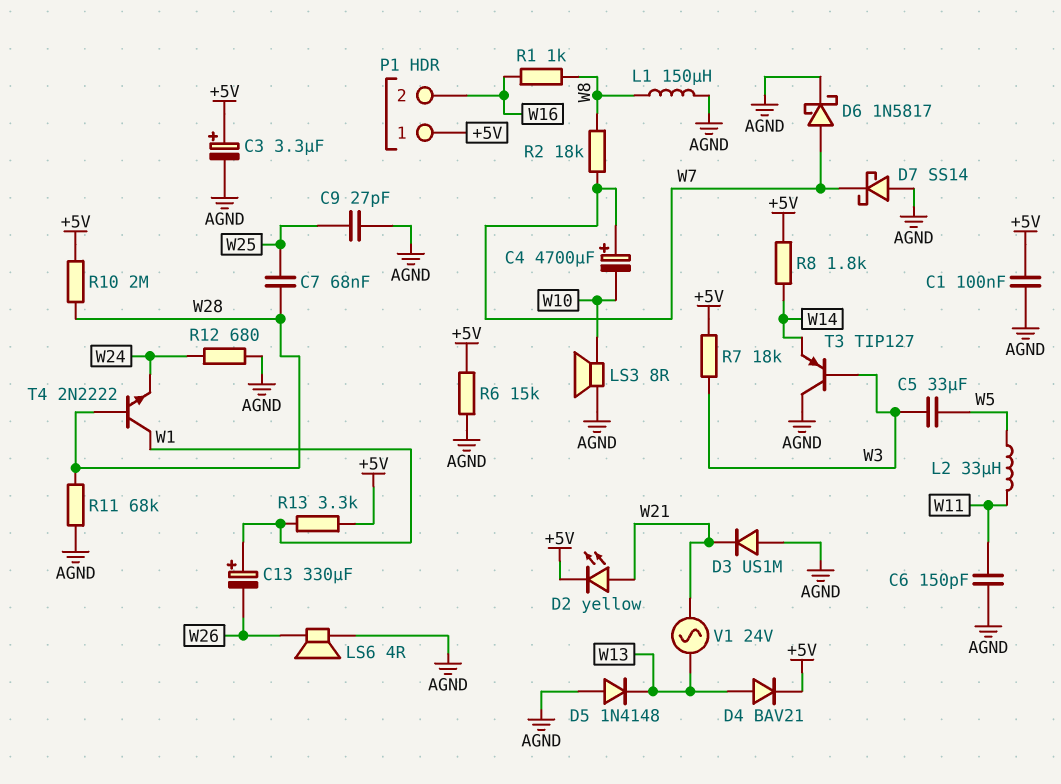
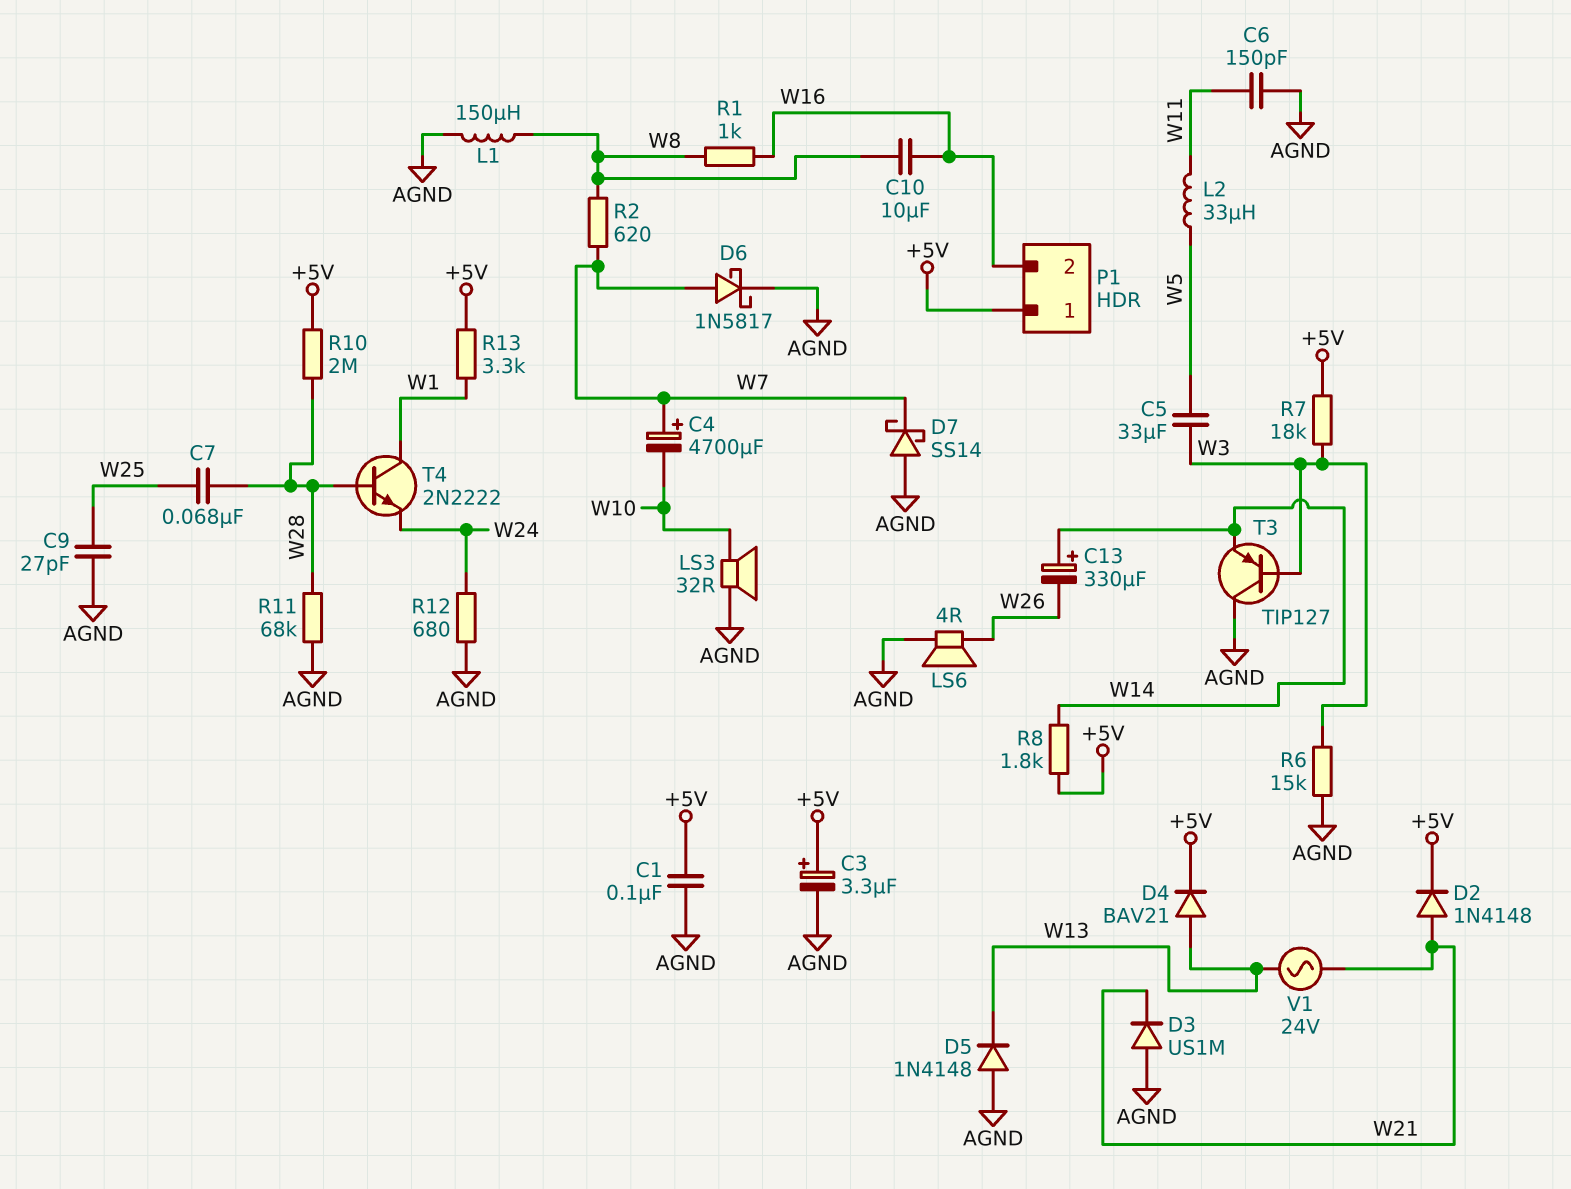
C10: none -> 10uF (W8, W16)
C13: 330uF (plus W1, minus W26) -> 330uF (plus W14, minus W26)
D2: LED yellow (A W21, K +5V) -> diode 1N4148 (A W21, K +5V)
LS3: speaker 8R (AGND, W10) -> speaker 32R (AGND, W10)
R2: 18k (W7, W8) -> 620 (W7, W8)
R6: 15k (+5V, AGND) -> 15k (AGND, W3)

